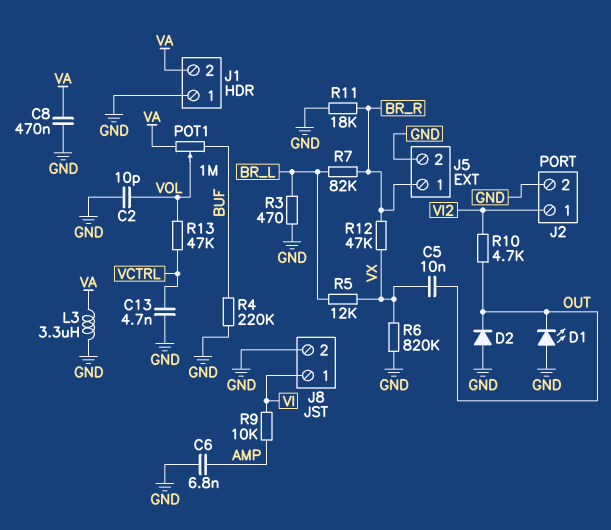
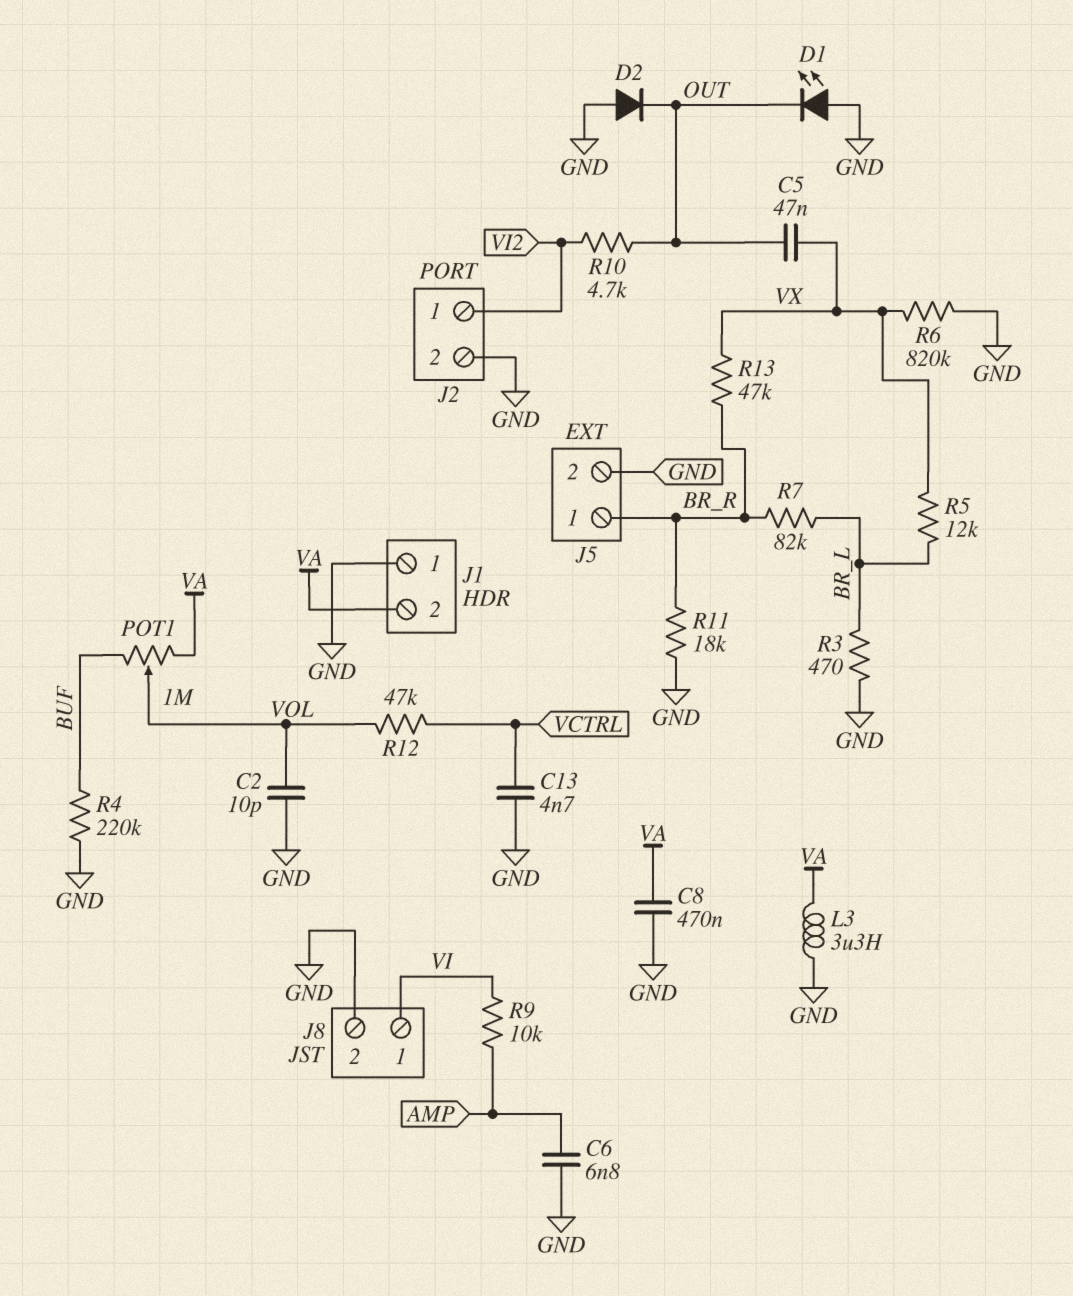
C5: 10nF (OUT, VX) -> 47nF (OUT, VX)
R12: 47k (BR_R, VX) -> 47k (VCTRL, VOL)
R13: 47k (VCTRL, VOL) -> 47k (BR_R, VX)

